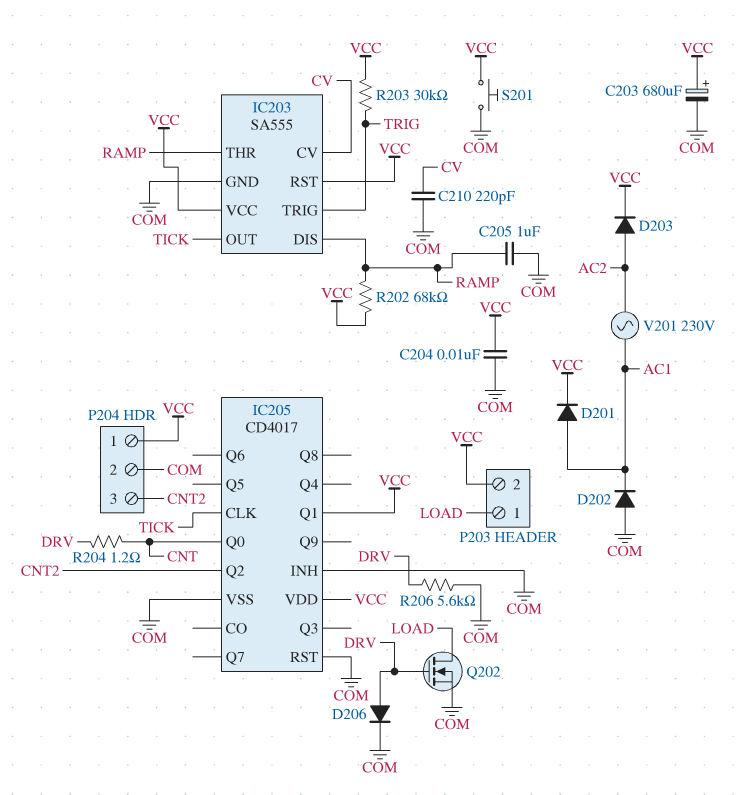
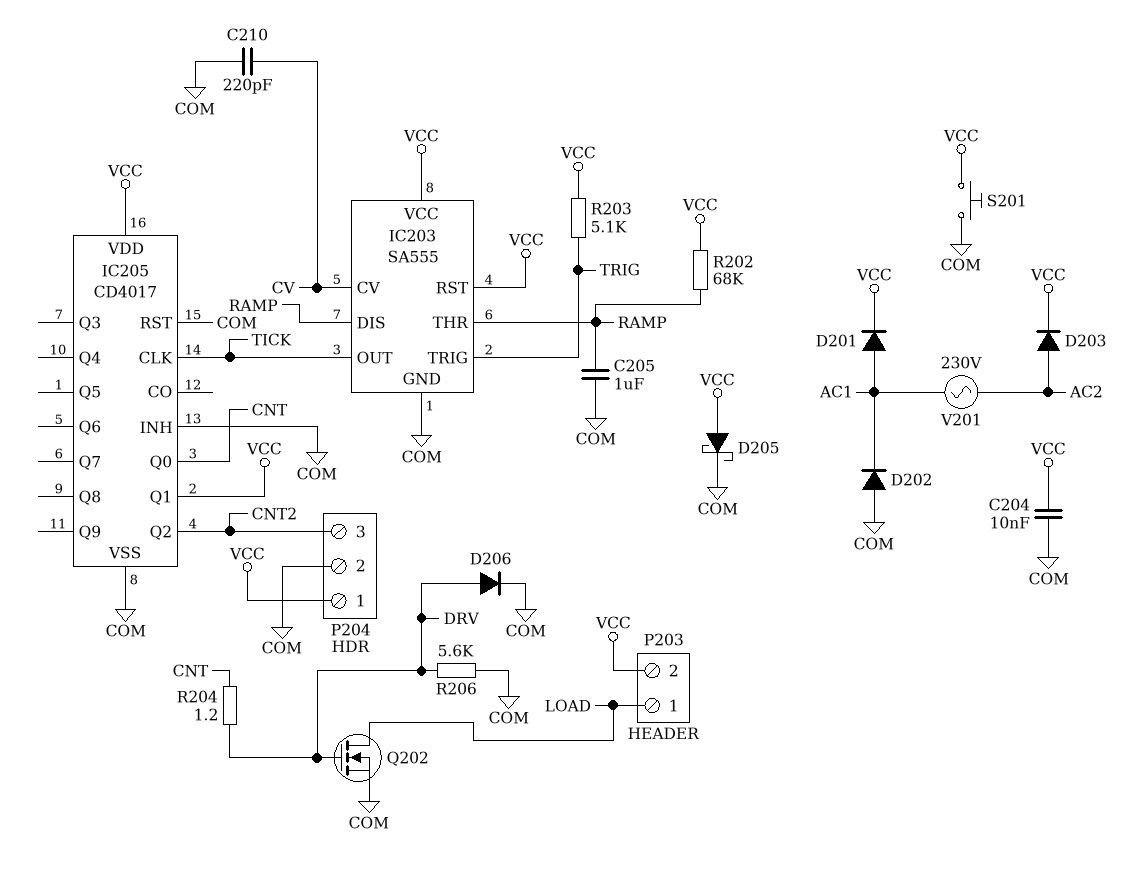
C203: 680uF (plus VCC, minus COM) -> none
D205: none -> schottky (A VCC, K COM)
R203: 30k (TRIG, VCC) -> 5.1k (TRIG, VCC)

